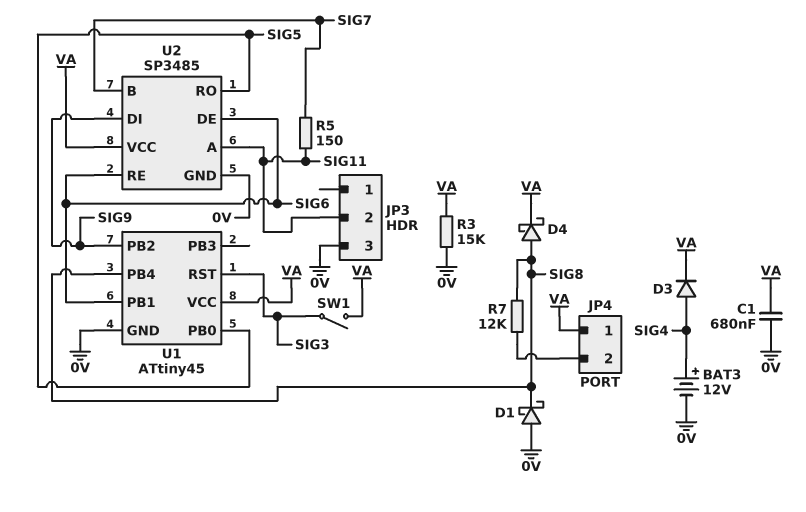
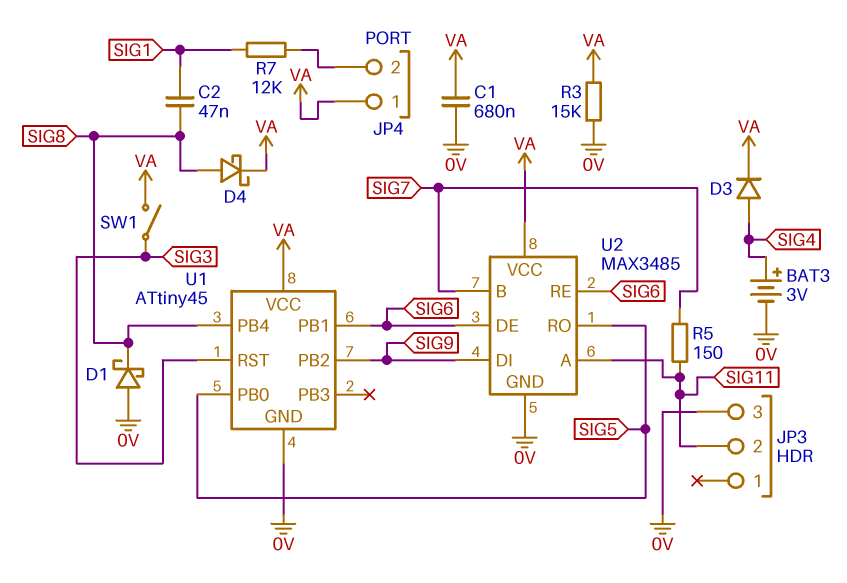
BAT3: 12V (plus SIG4, minus 0V) -> 3V (plus SIG4, minus 0V)
C2: none -> 47nF (SIG1, SIG8)
R7: 12k (JP4/2, SIG8) -> 12k (JP4/2, SIG1)
U2: SP3485 -> MAX3485

